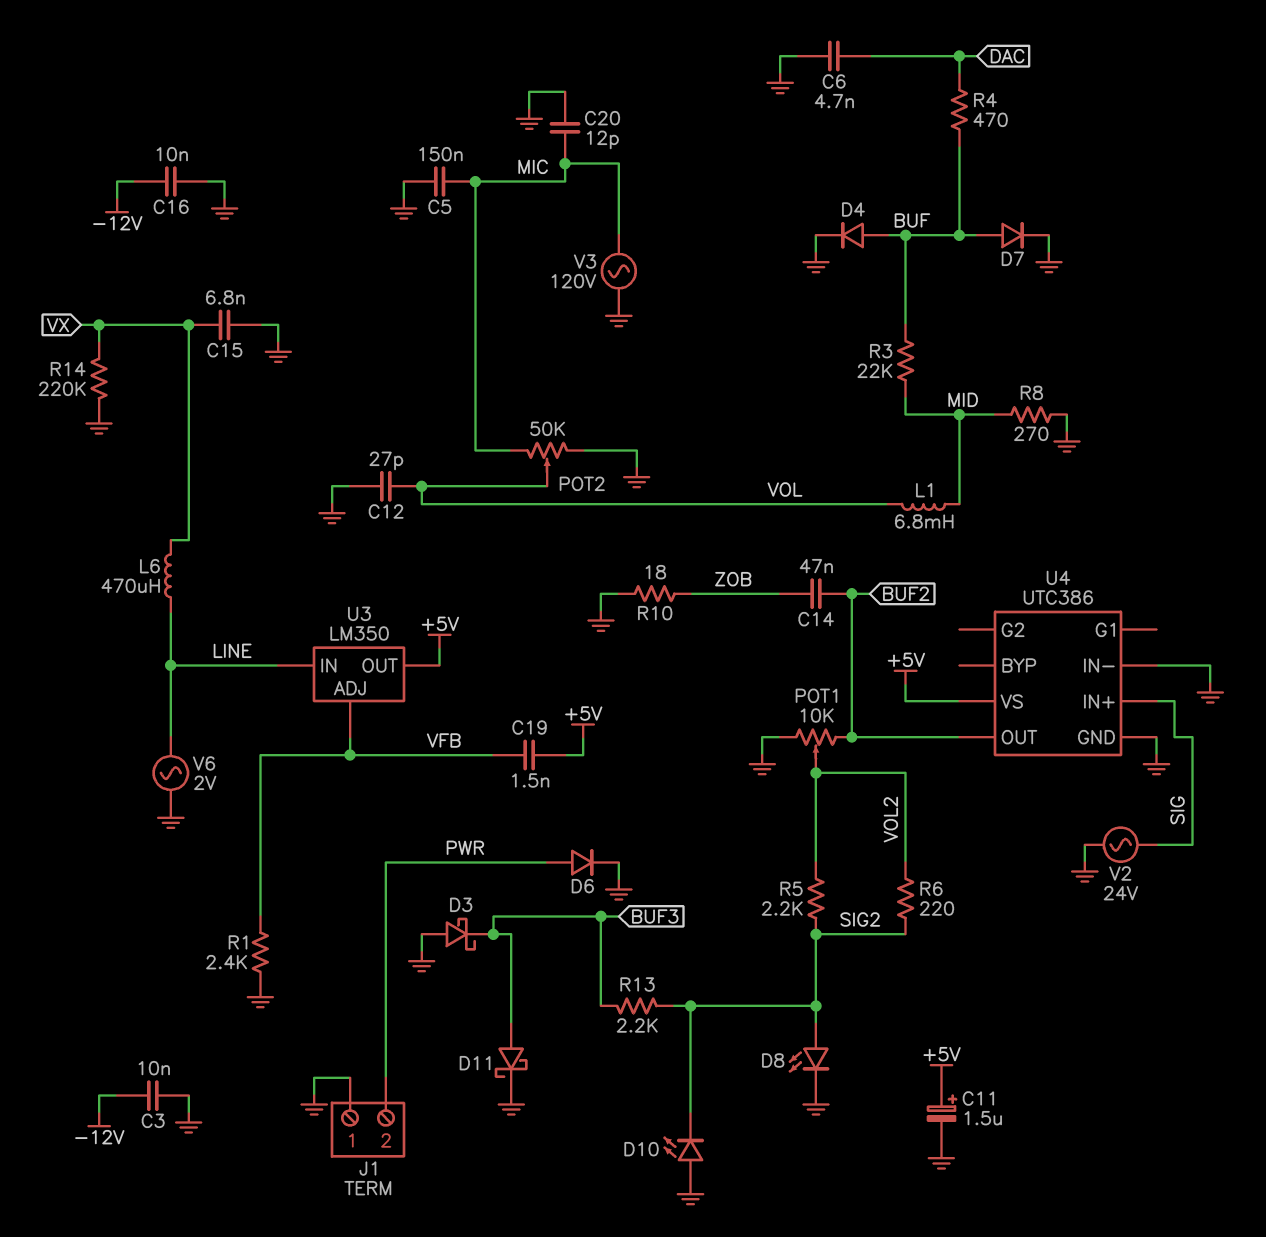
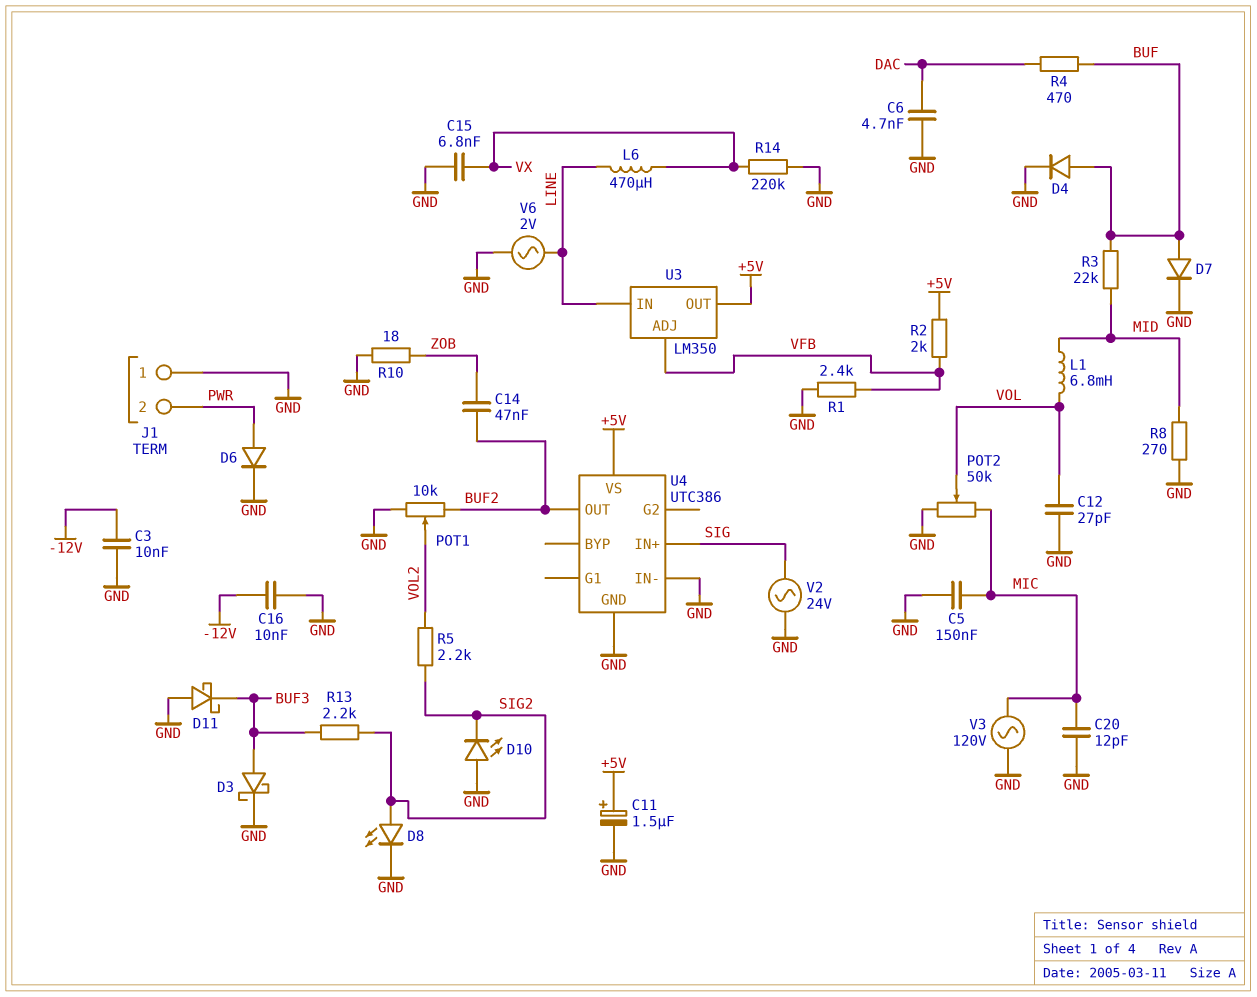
C19: 1.5nF (+5V, VFB) -> none
D3: schottky (A GND, K BUF3) -> schottky (A BUF3, K GND)
D11: schottky (A BUF3, K GND) -> schottky (A GND, K BUF3)
R2: none -> 2k (+5V, VFB)
R6: 220 (SIG2, VOL2) -> none

